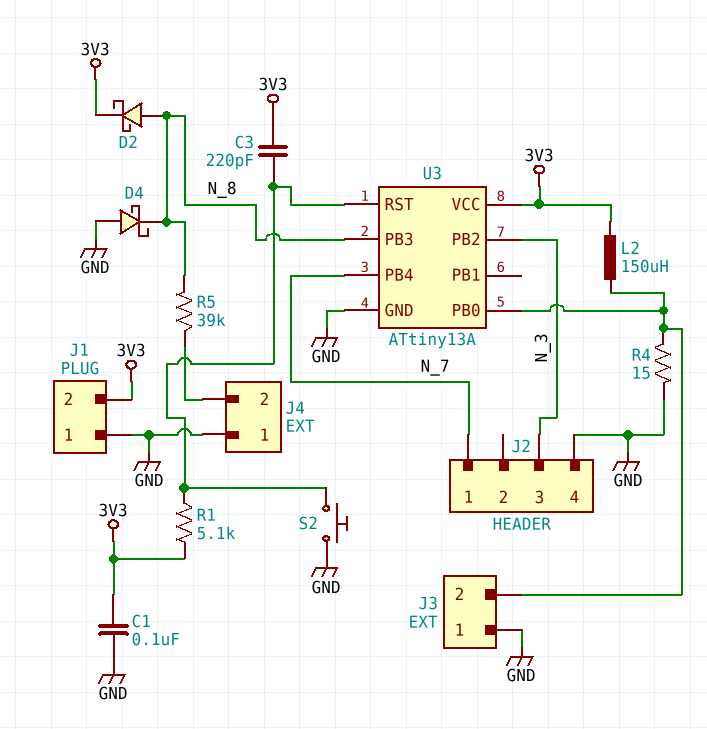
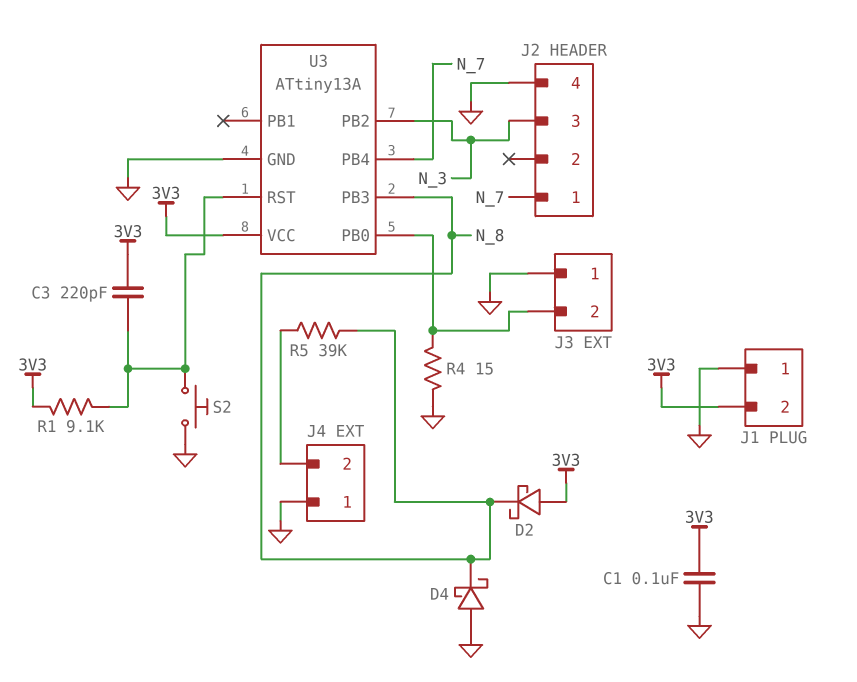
D2: schottky (A N_8, K 3V3) -> schottky (A 3V3, K N_8)
L2: 150uH (3V3, J3/2) -> none
R1: 5.1k (3V3, U3/RST) -> 9.1k (3V3, U3/RST)

